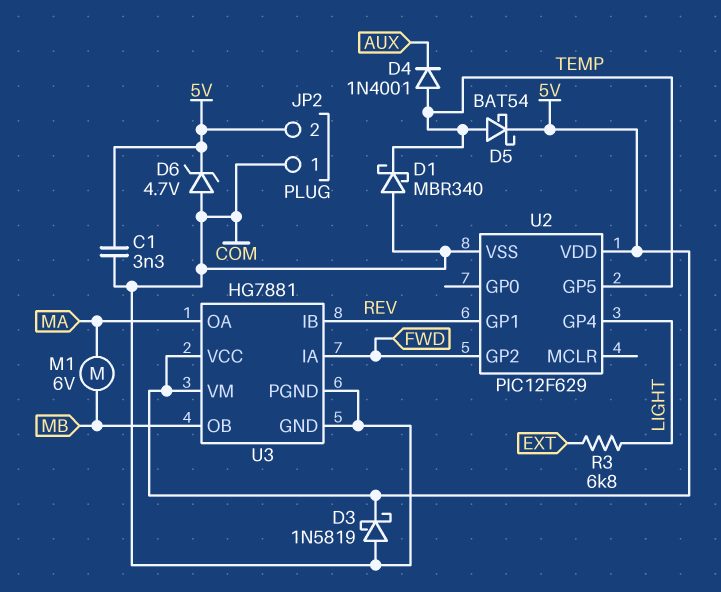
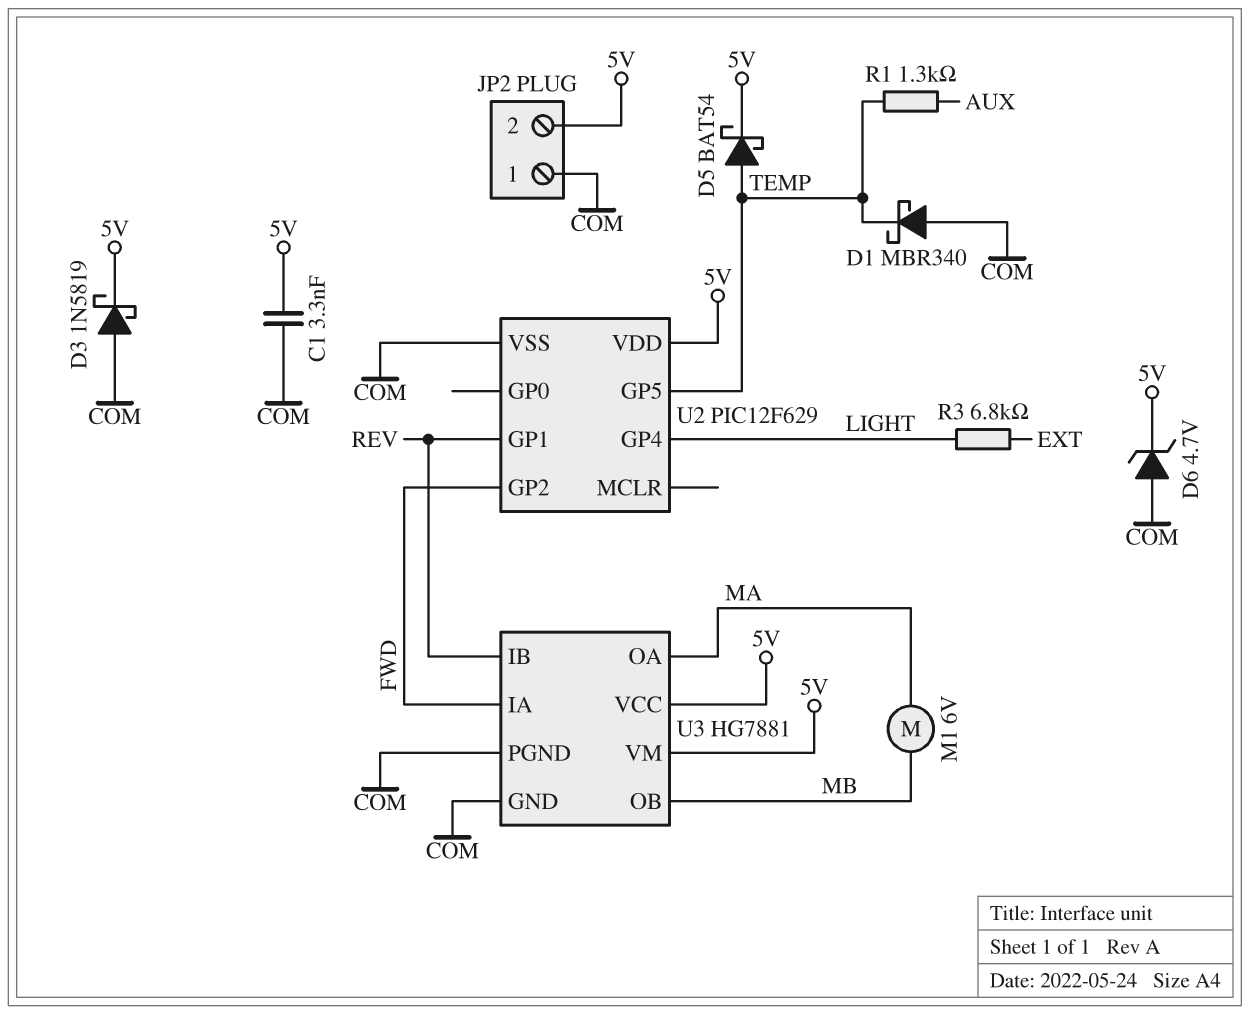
D4: diode 1N4001 (A TEMP, K AUX) -> none
R1: none -> 1.3k (AUX, TEMP)

